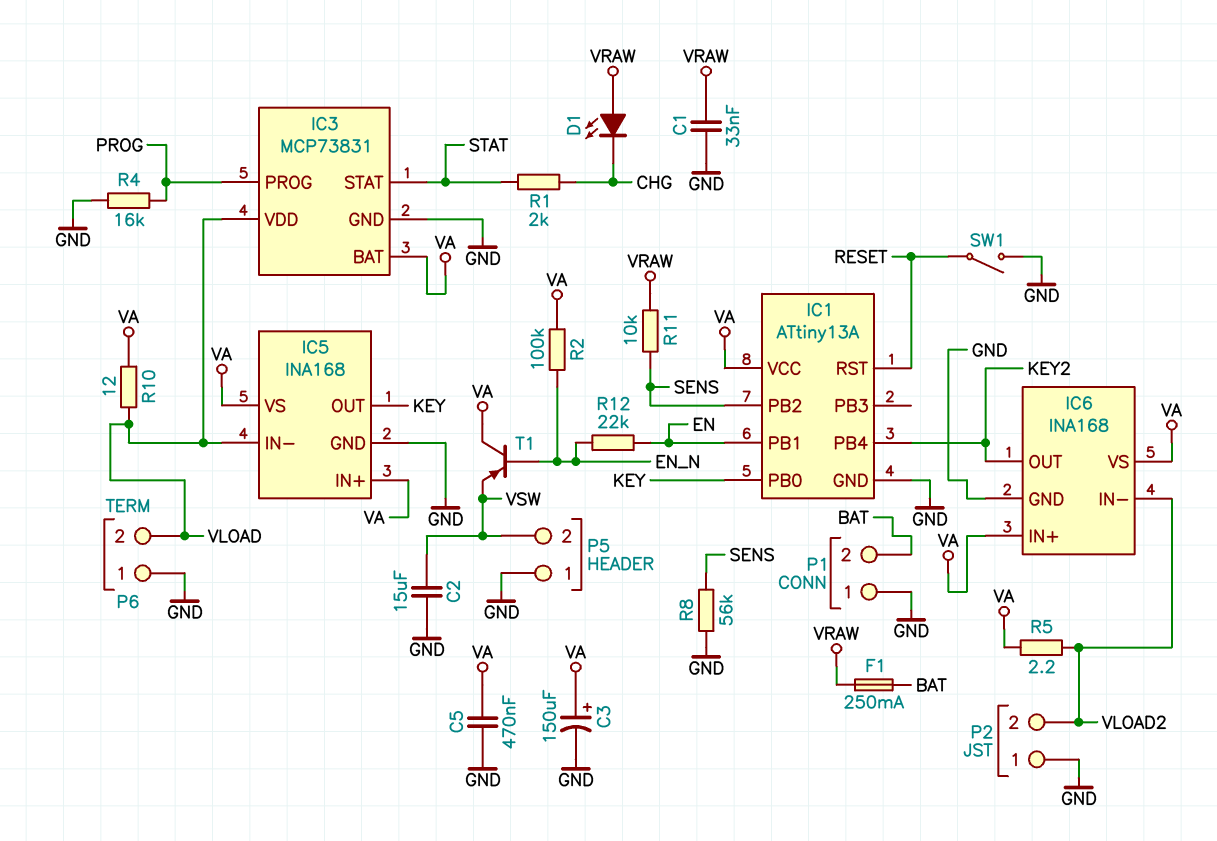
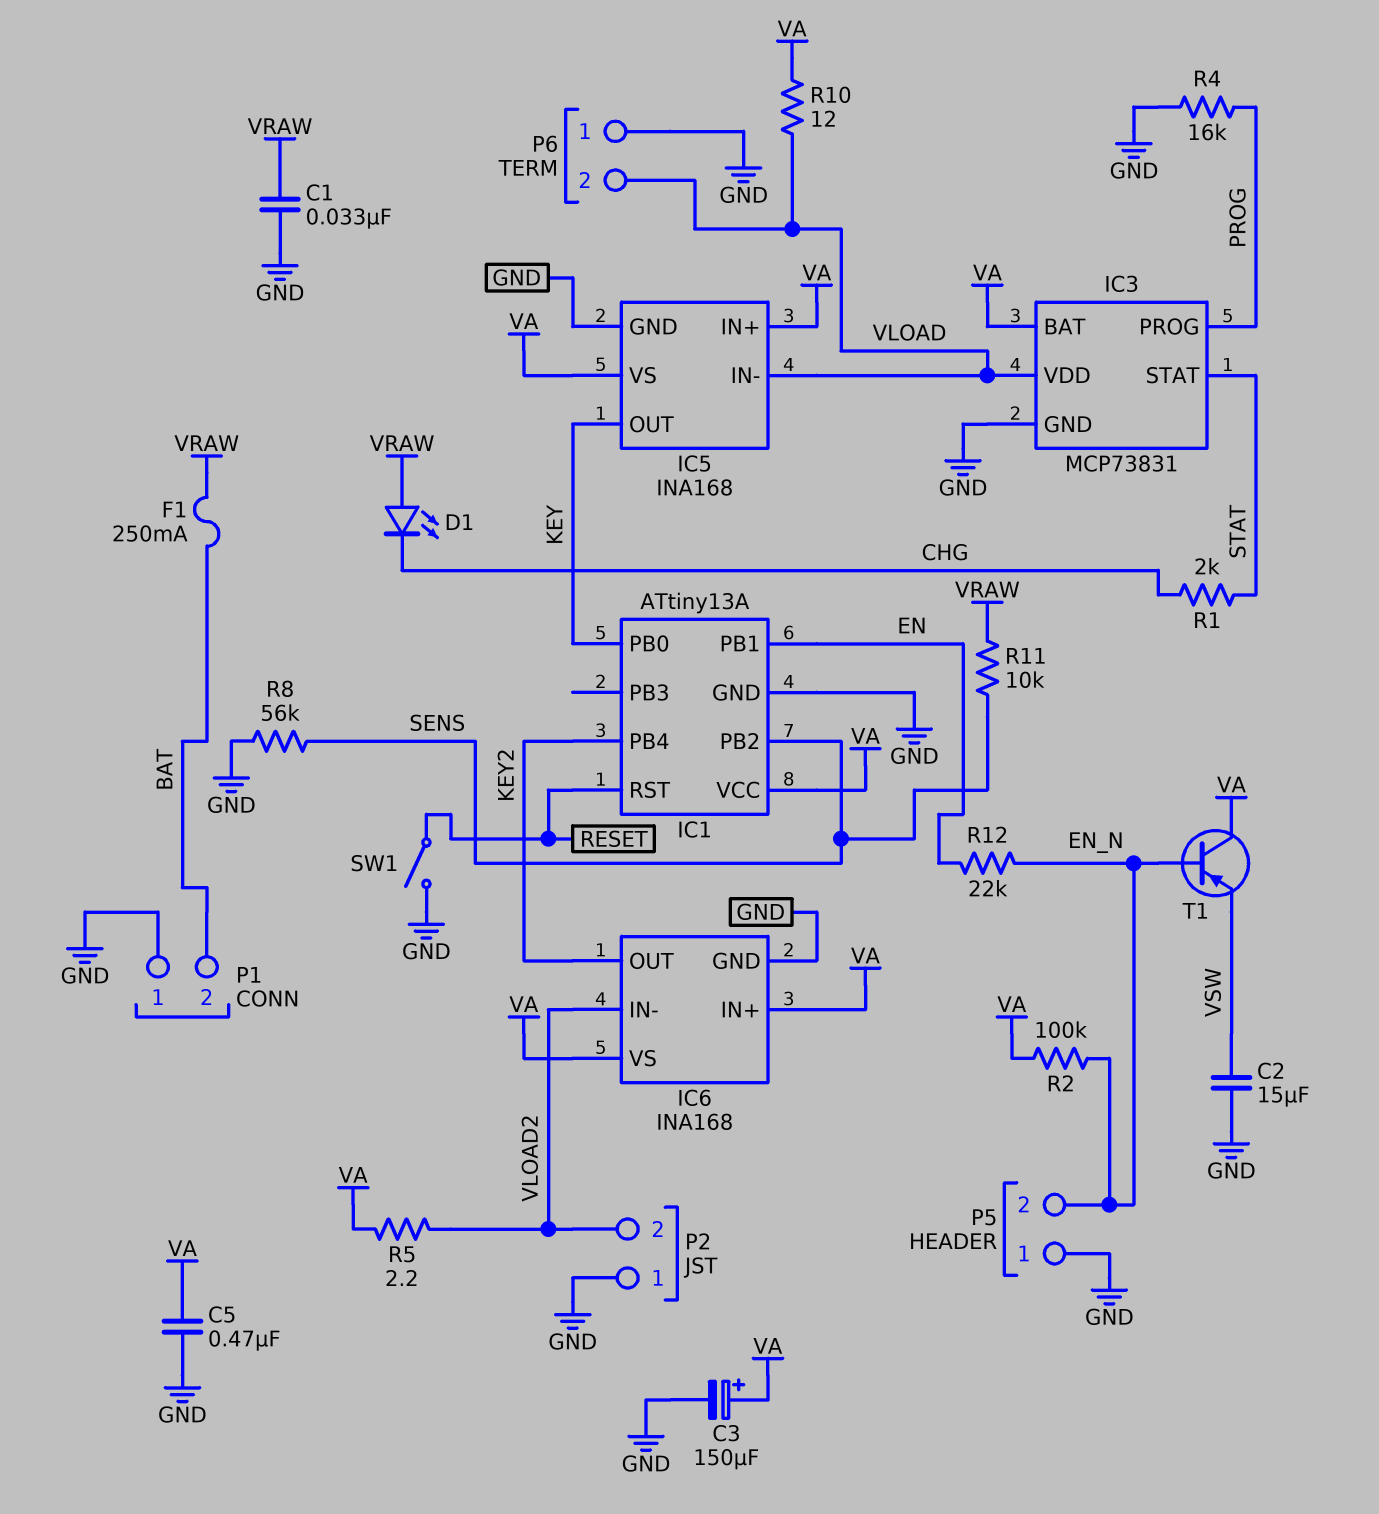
P5 pin 2: VSW -> EN_N

